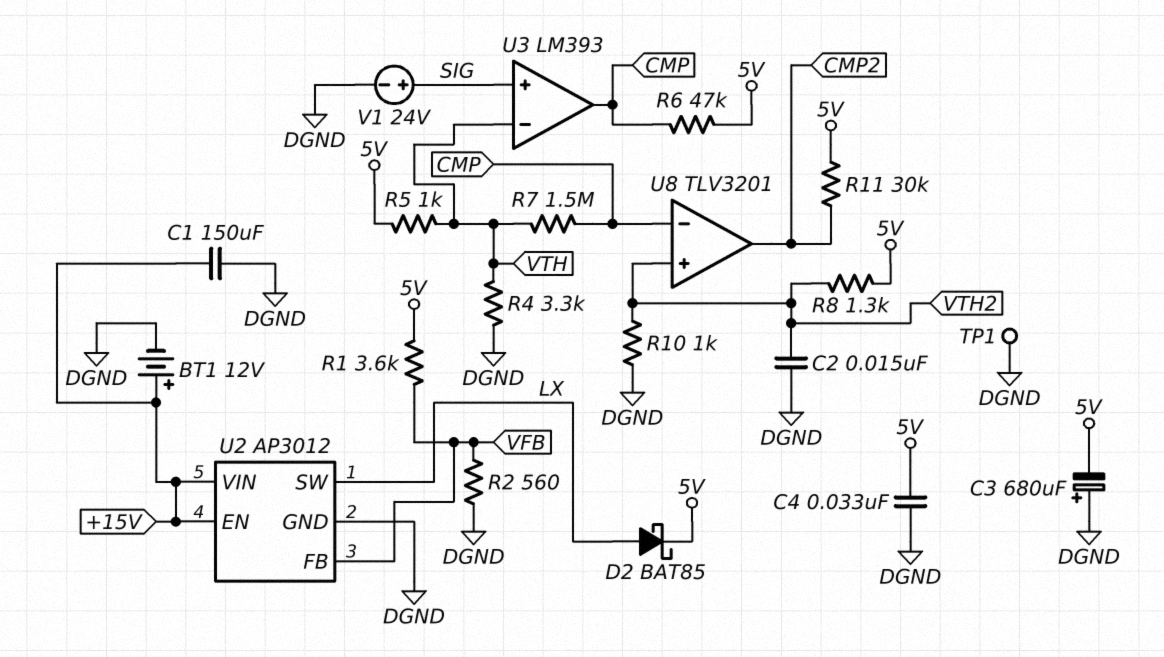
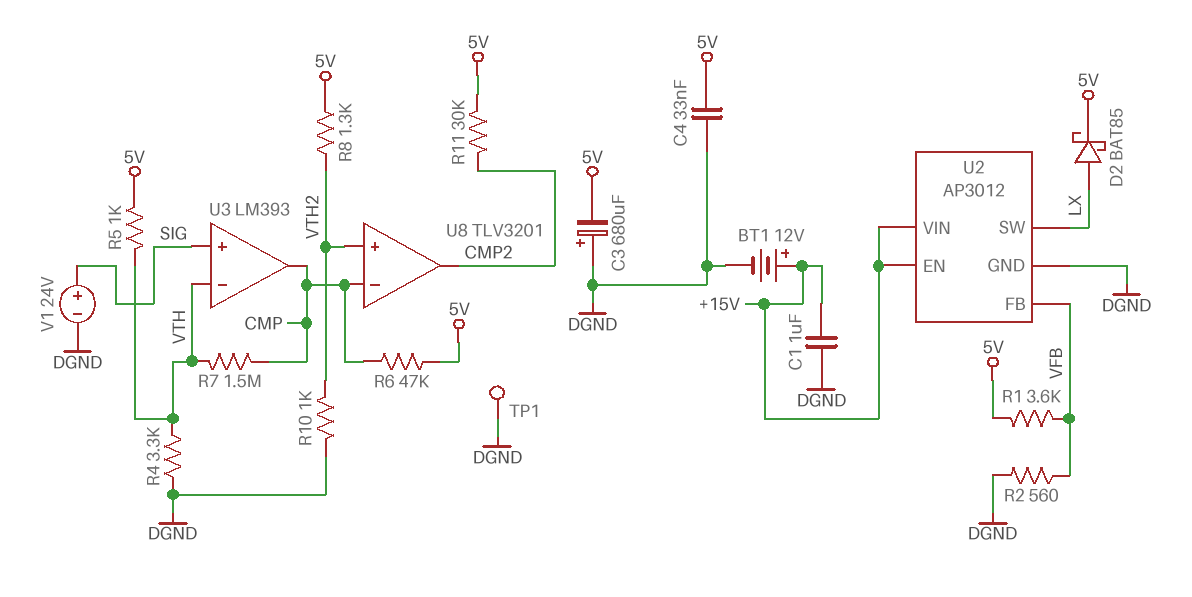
C1: 150uF (+15V, DGND) -> 1uF (+15V, DGND)
C2: 15nF (DGND, VTH2) -> none

